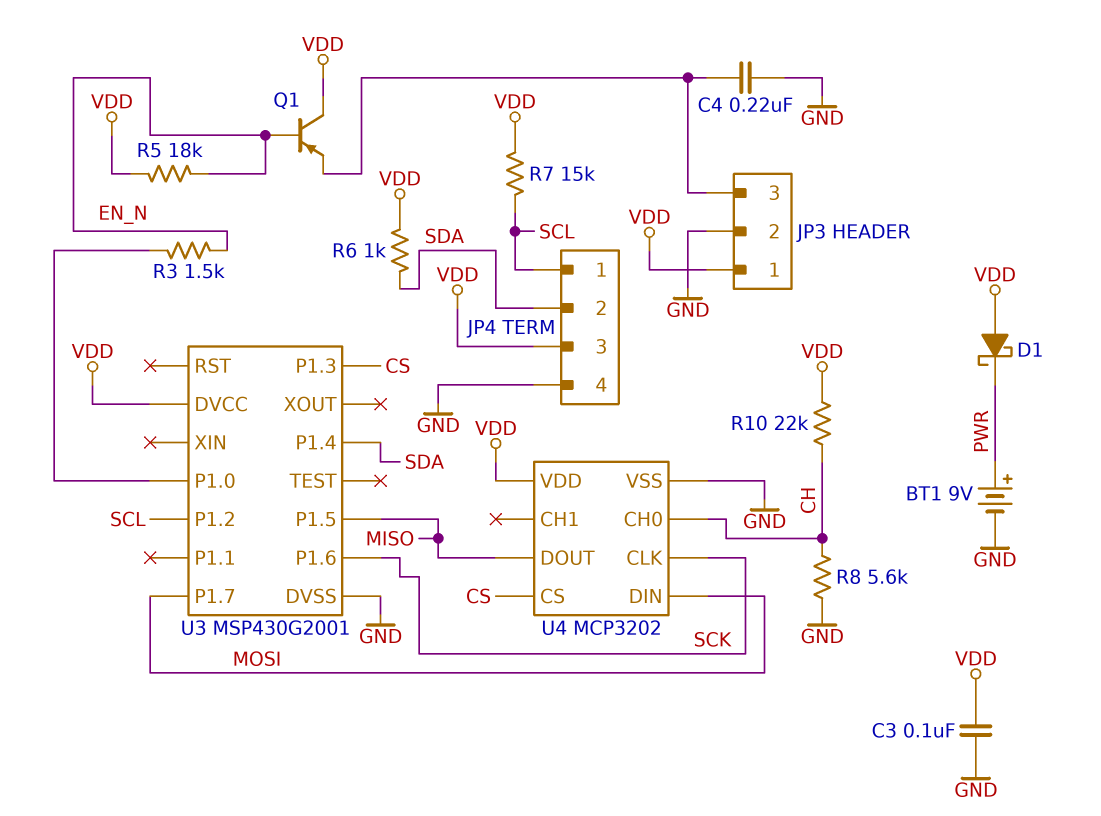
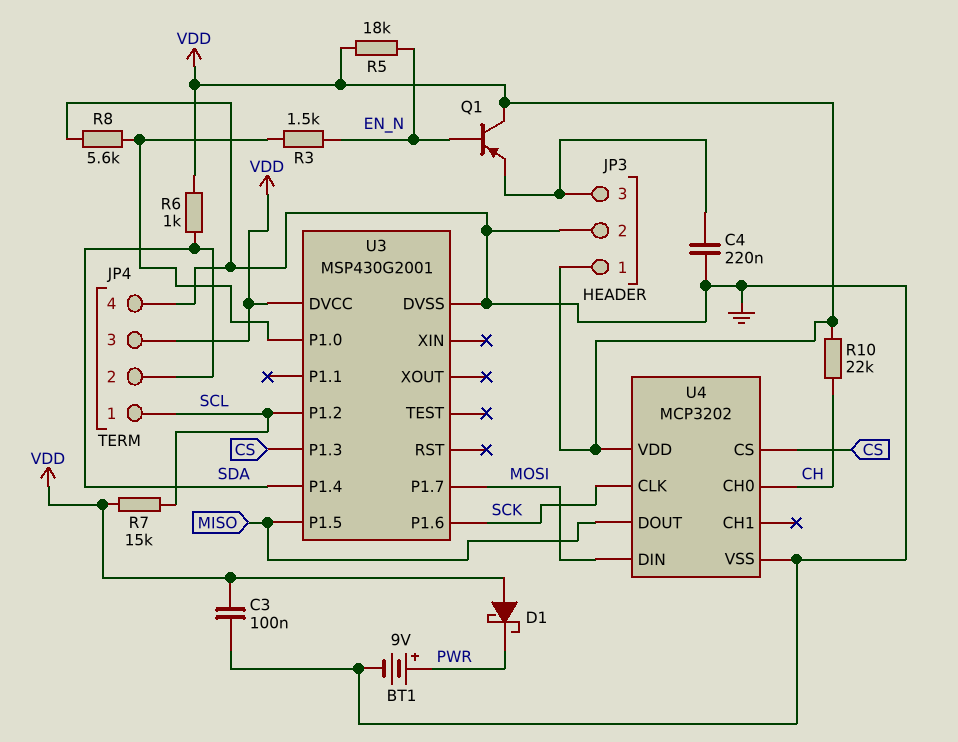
R8: 5.6k (CH, GND) -> 5.6k (GND, U3/P1.0)

